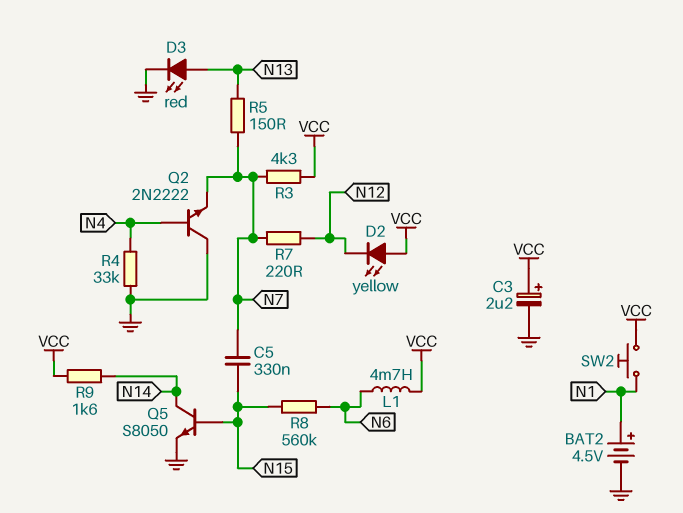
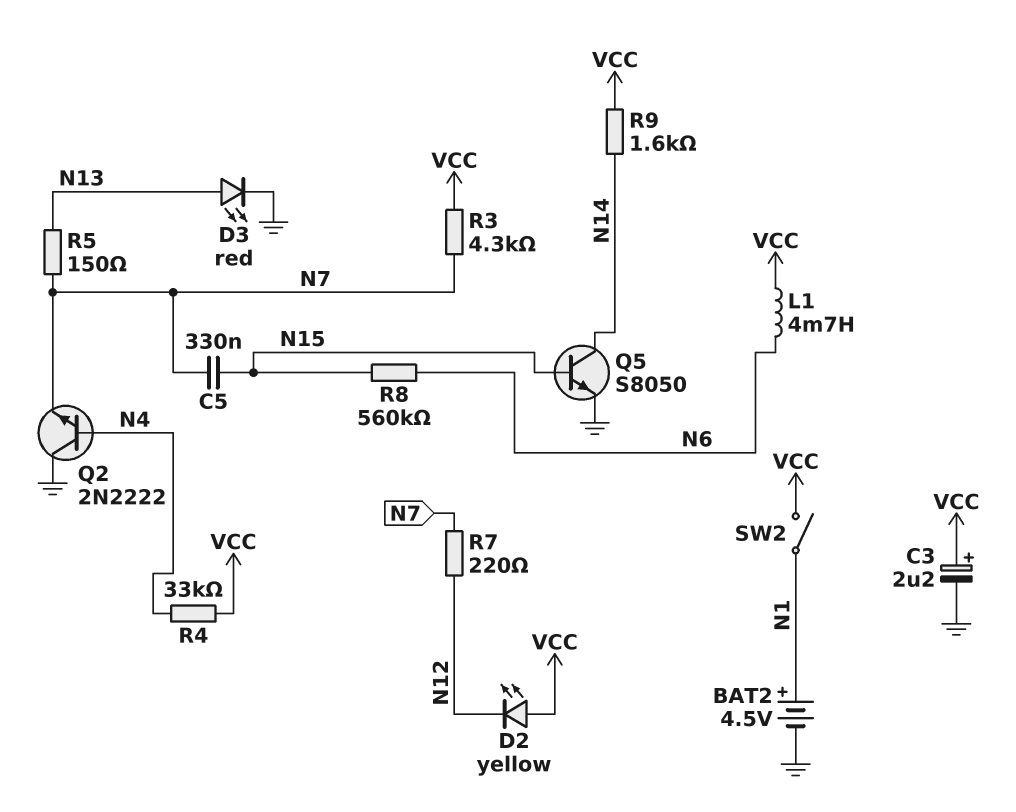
R4: 33k (GND, N4) -> 33k (N4, VCC)
SW2: button (N1, VCC) -> switch (N1, VCC)

